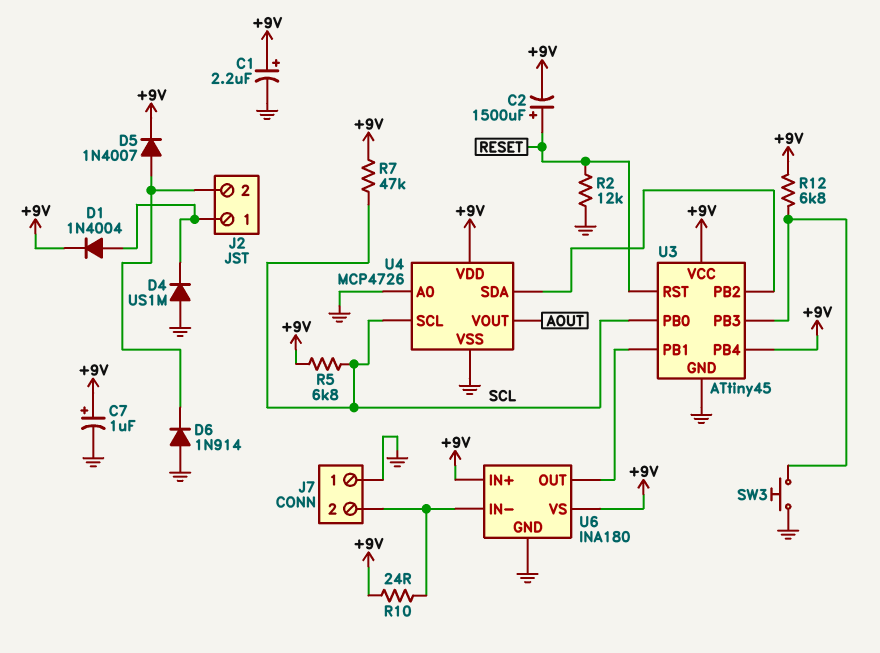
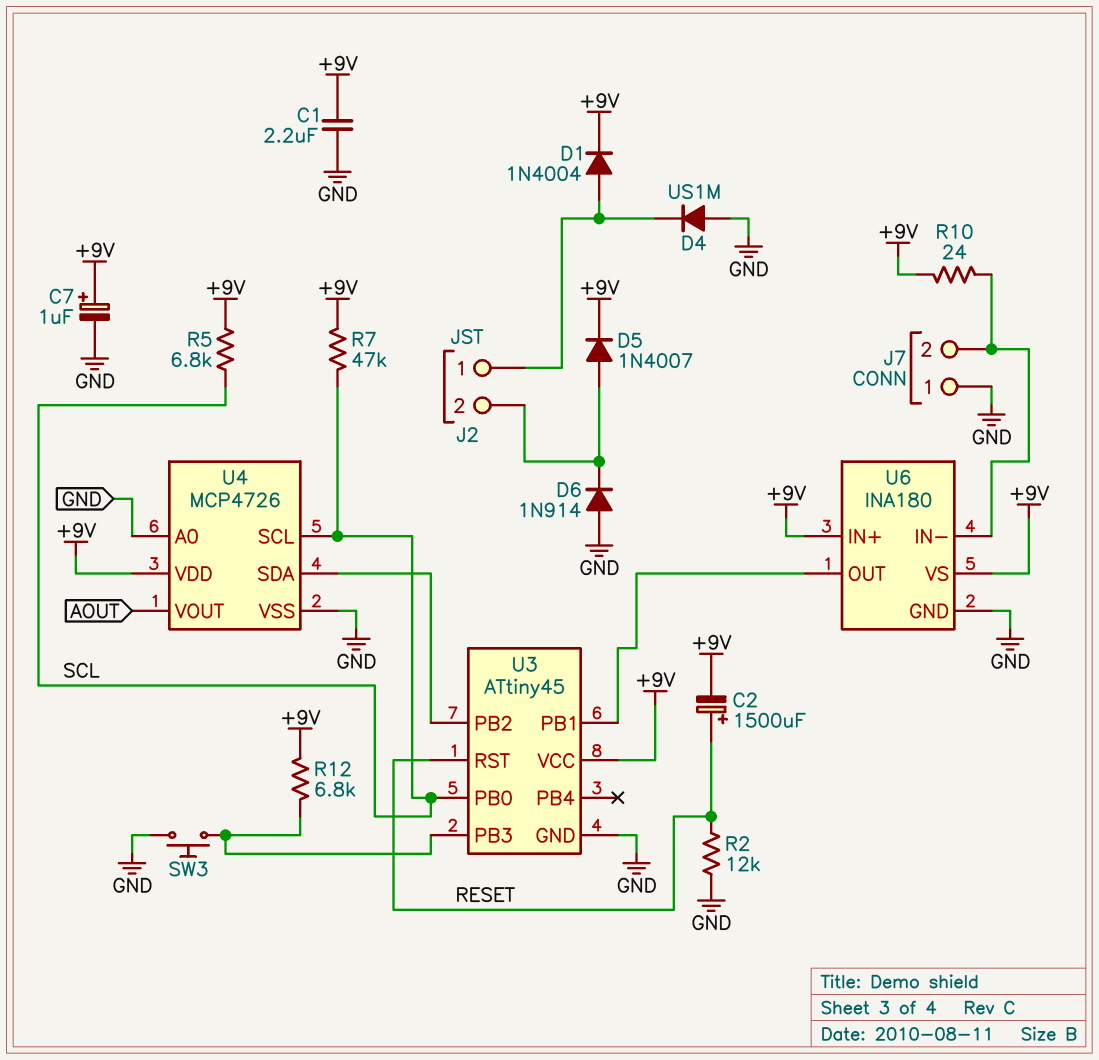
C1: 2.2uF (plus +9V, minus GND) -> 2.2uF (+9V, GND)
U3 pin PB4: +9V -> none

